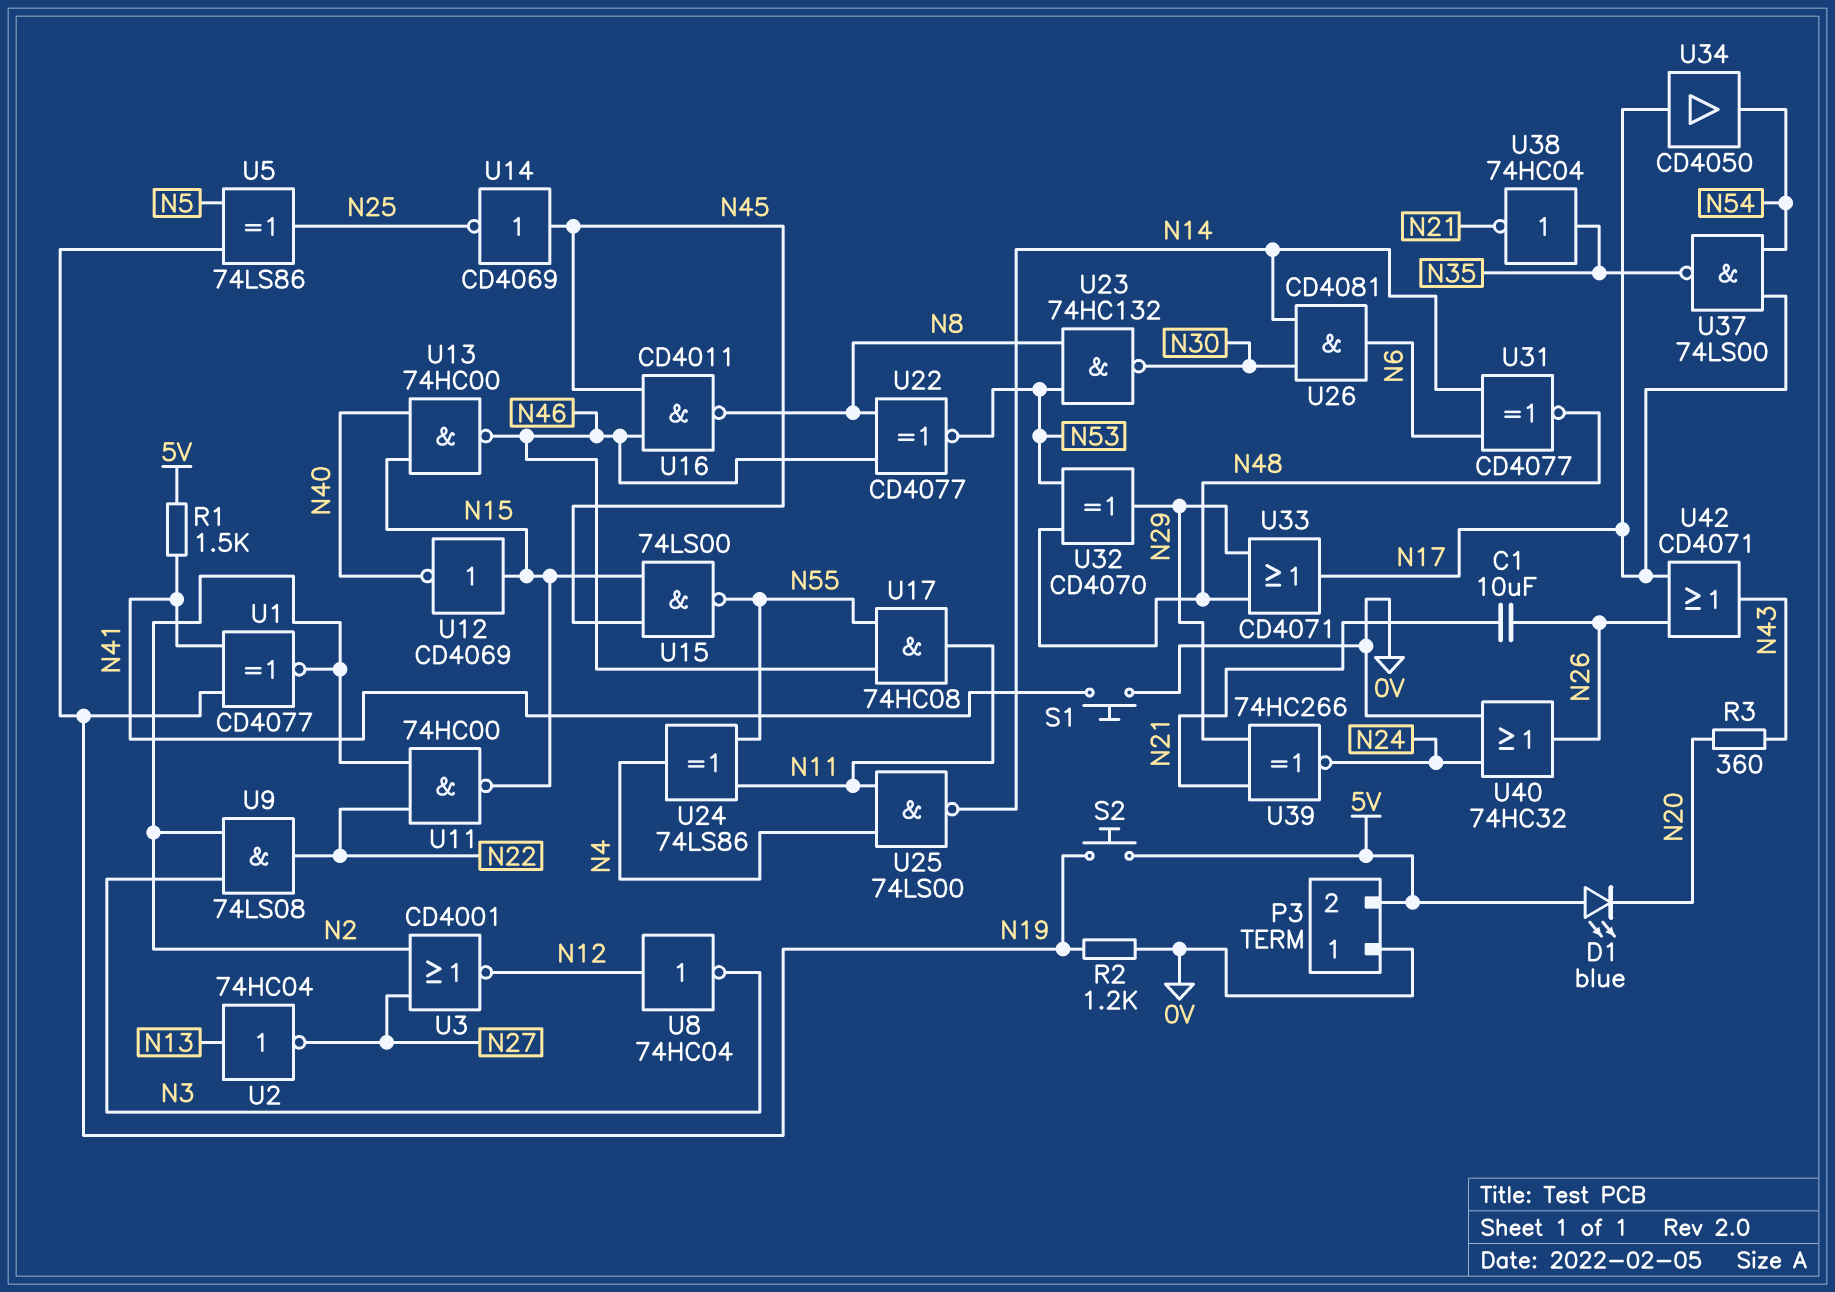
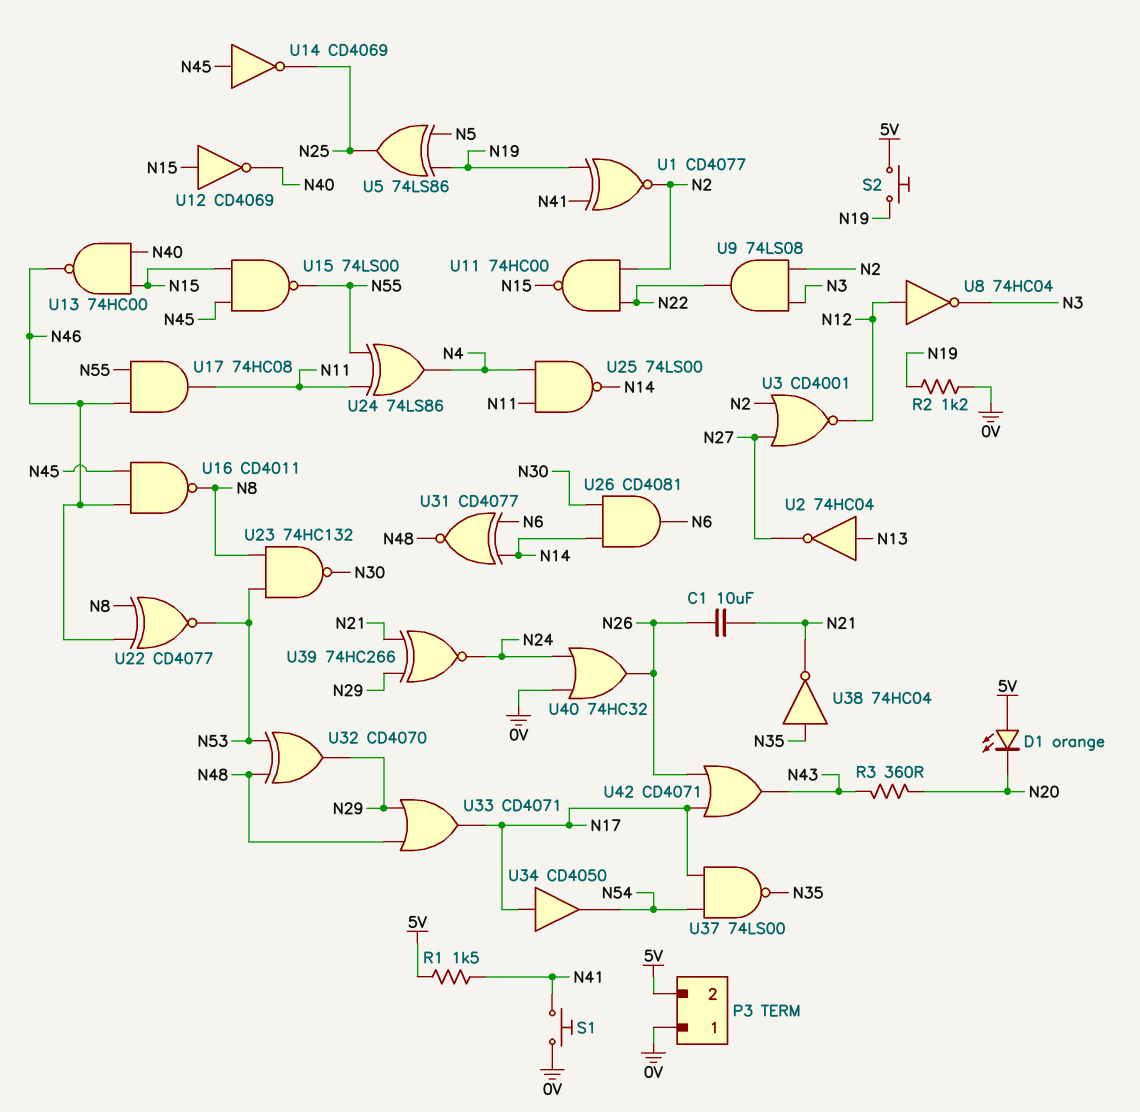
D1: LED blue (A 5V, K N20) -> LED orange (A 5V, K N20)

